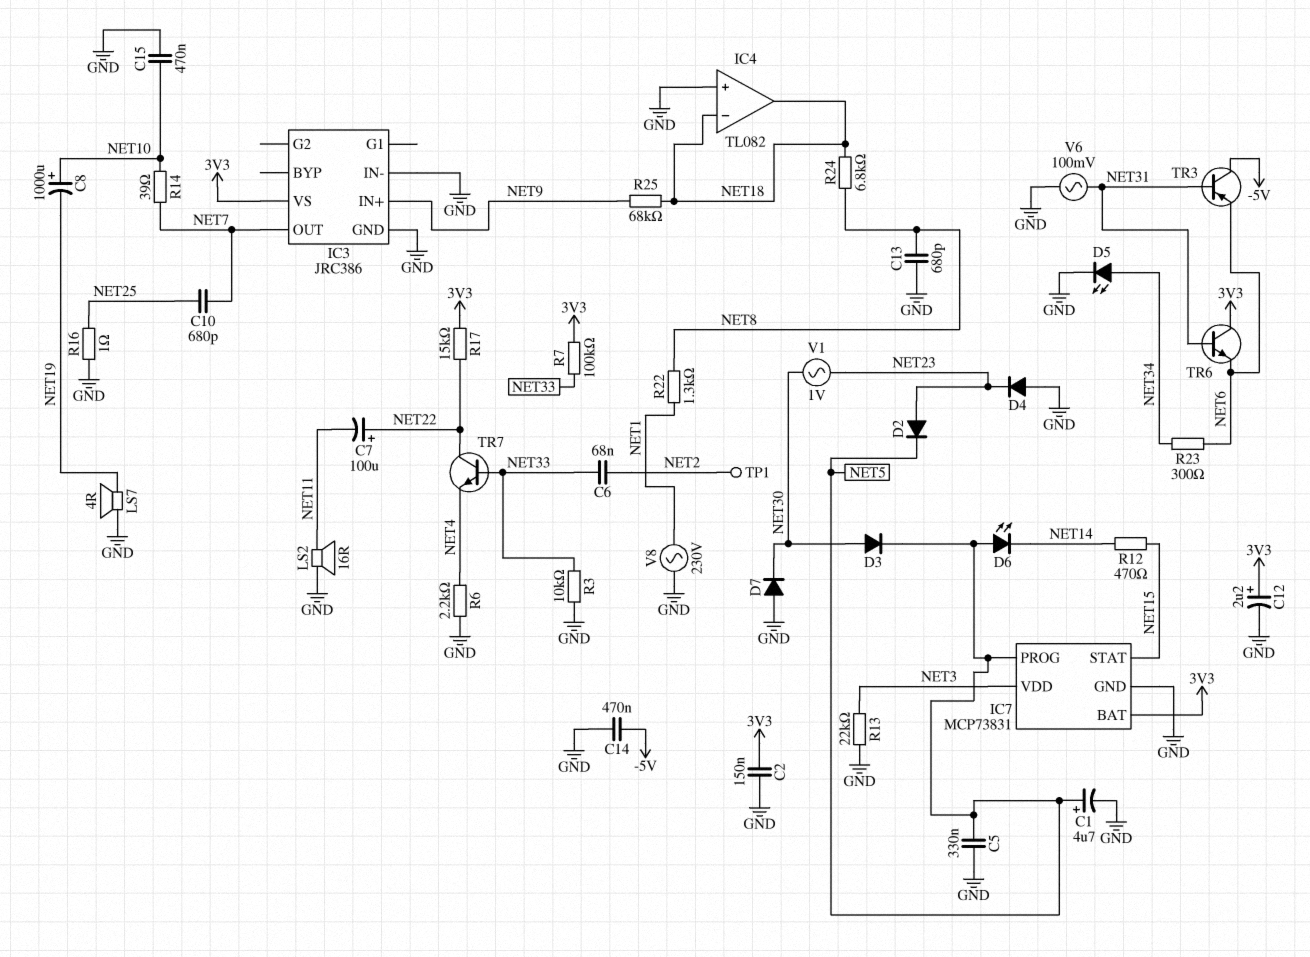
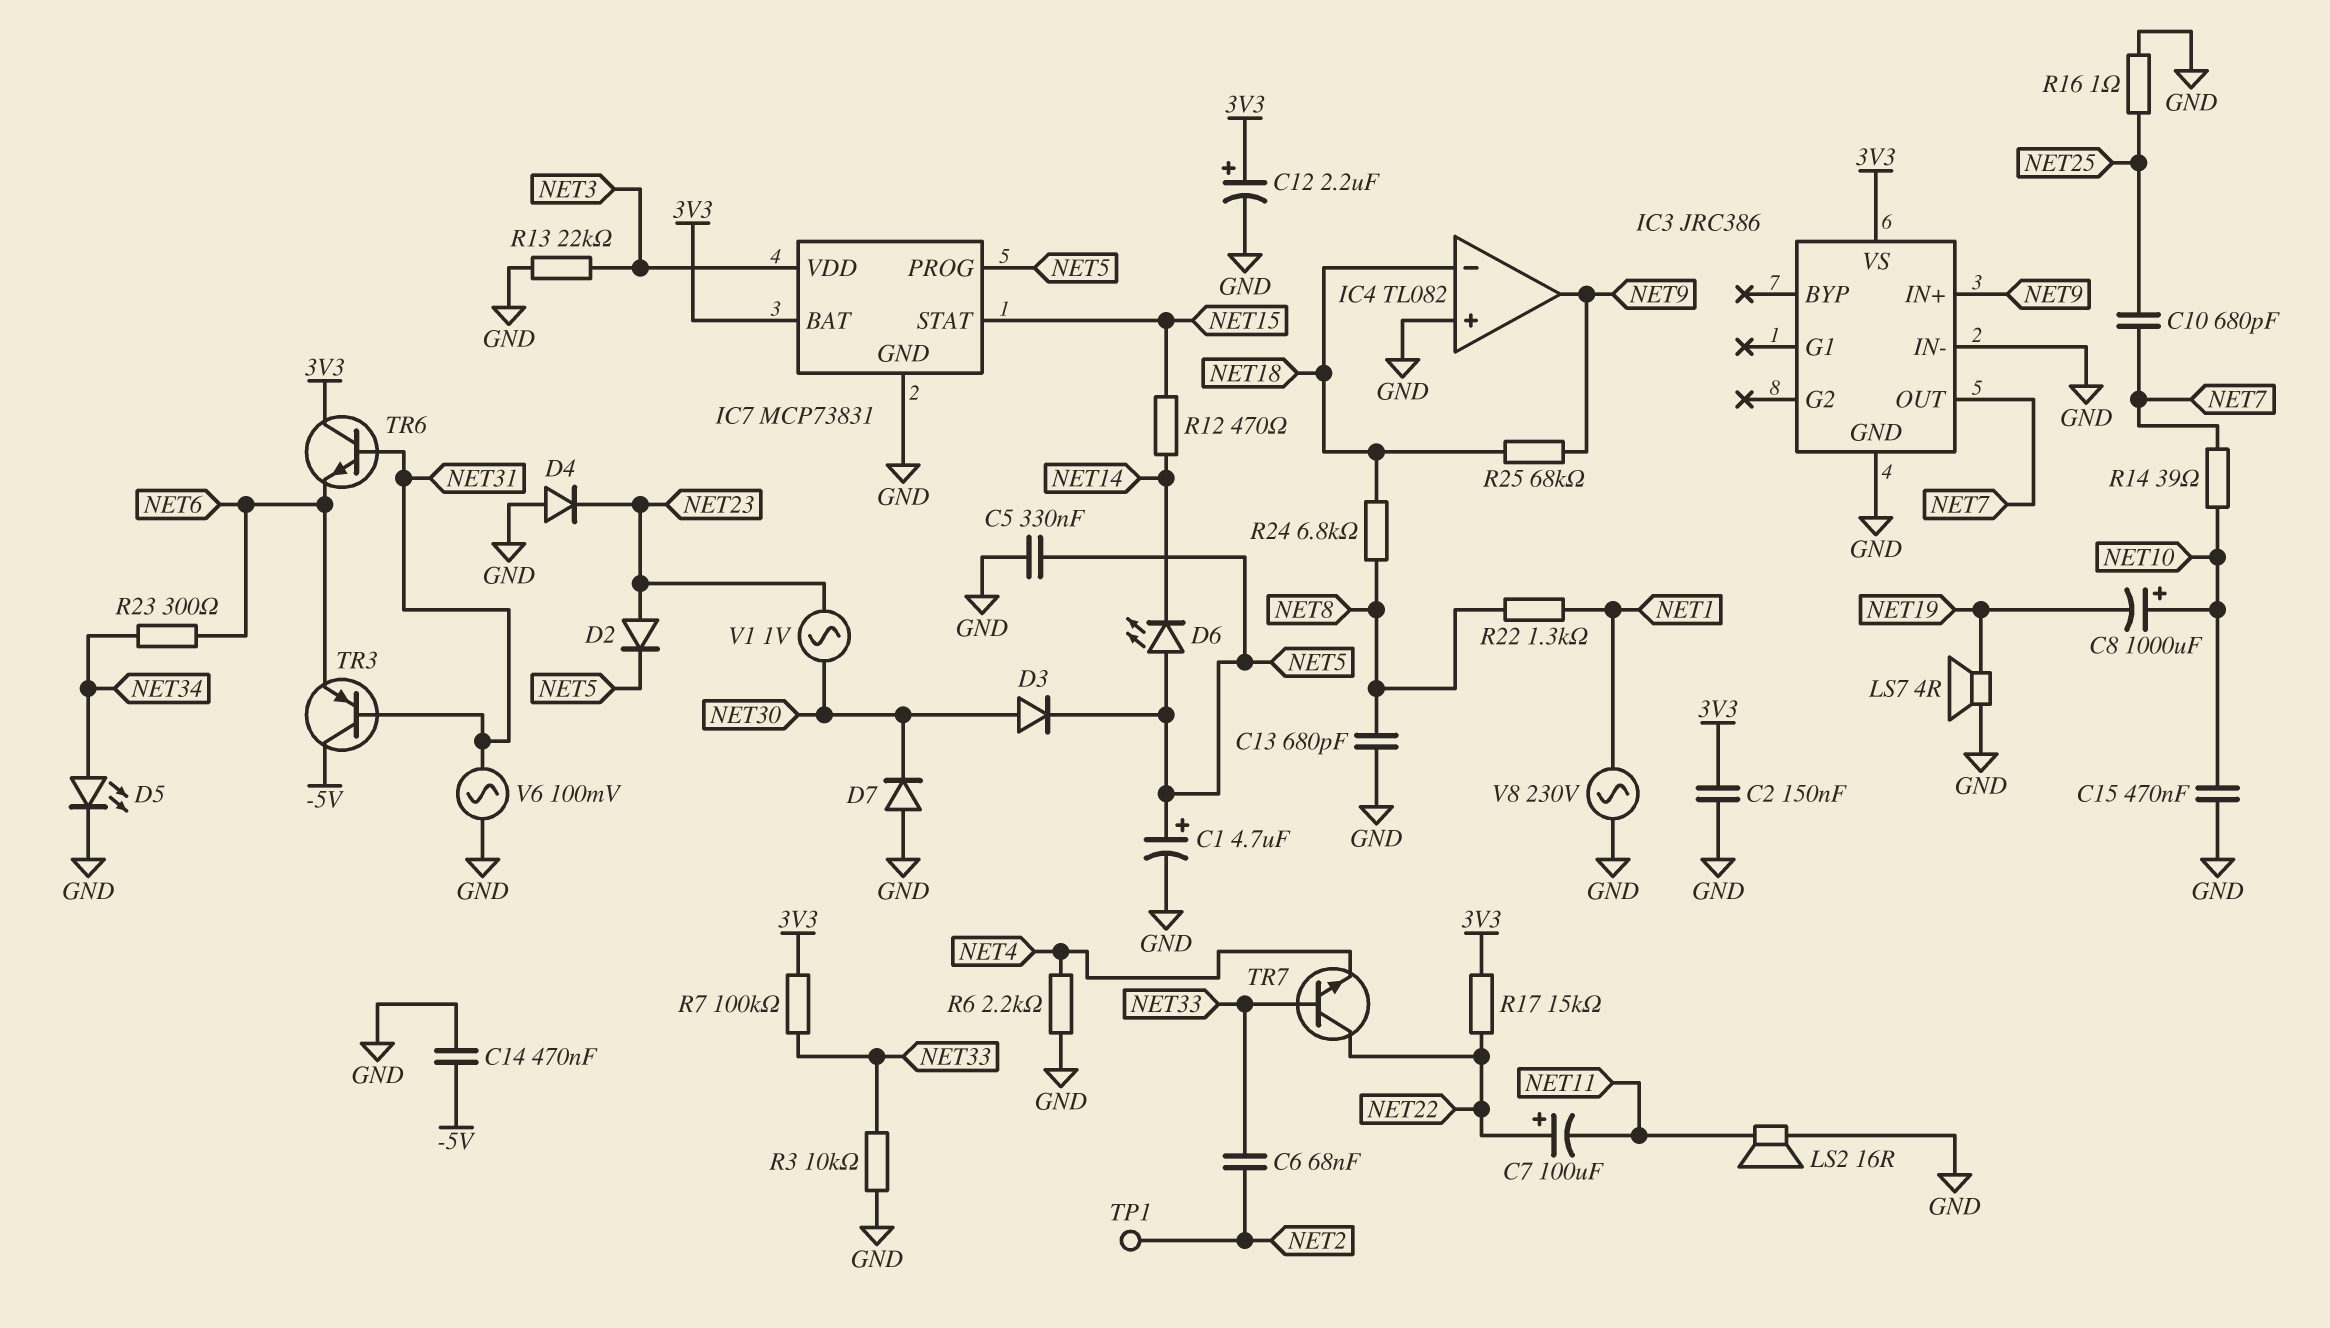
IC4 pin out: NET18 -> NET9

